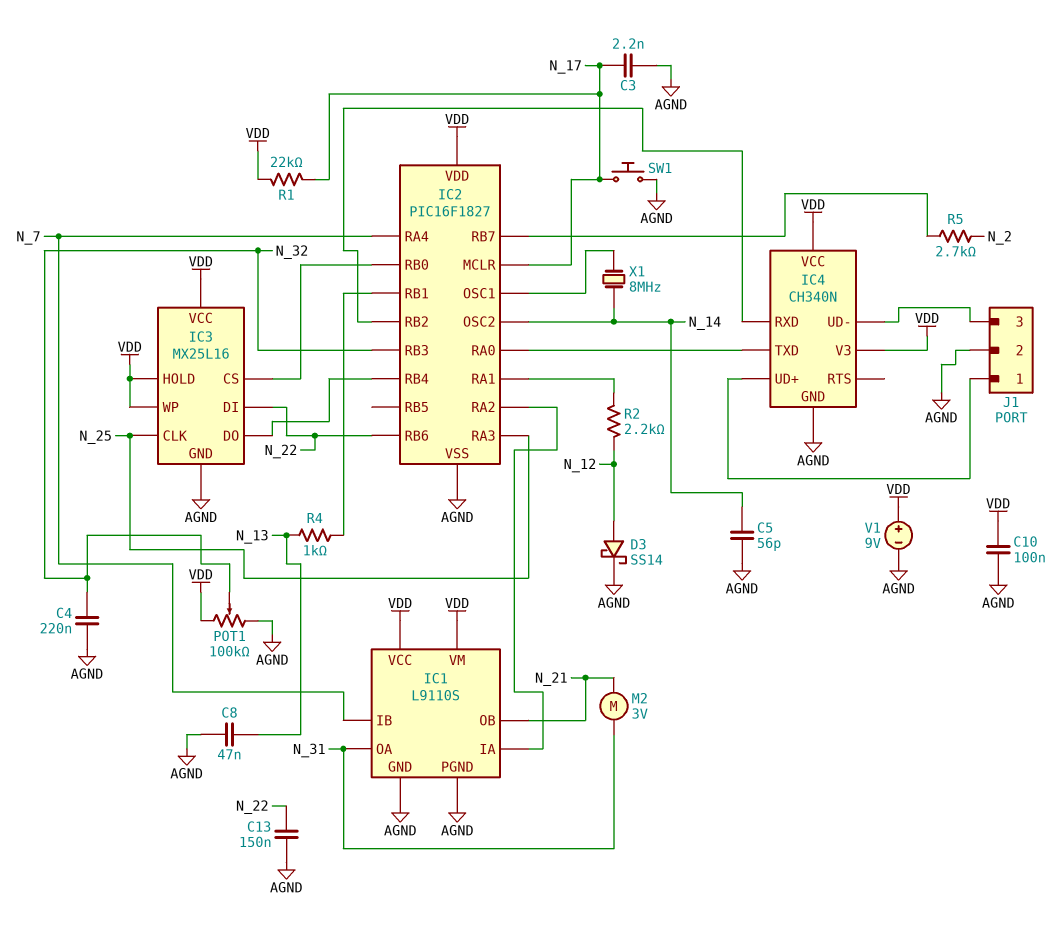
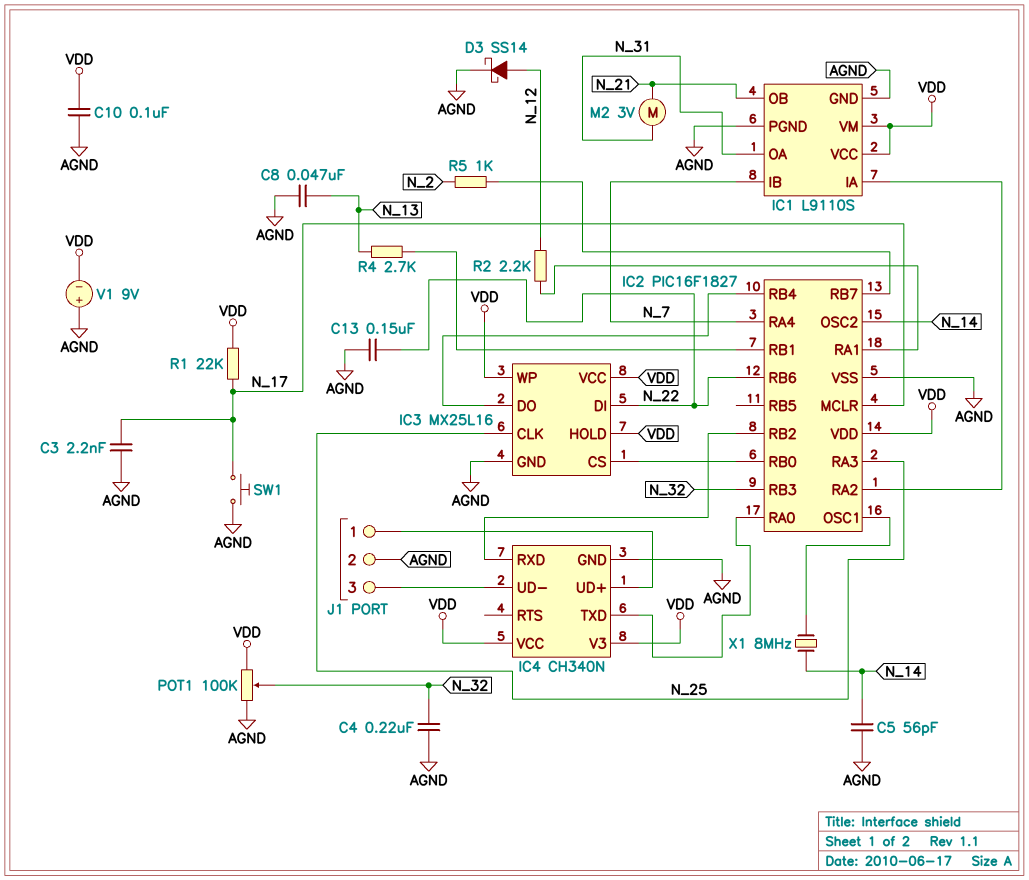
R4: 1k (IC2/RB1, N_13) -> 2.7k (IC2/RB1, N_13)
R5: 2.7k (IC2/RB7, N_2) -> 1k (IC2/RB7, N_2)
V1: 9V (plus VDD, minus AGND) -> 9V (plus AGND, minus VDD)

